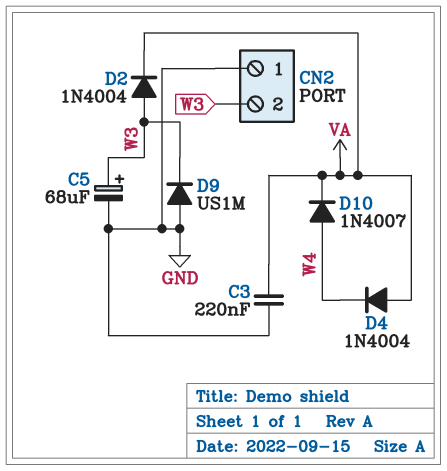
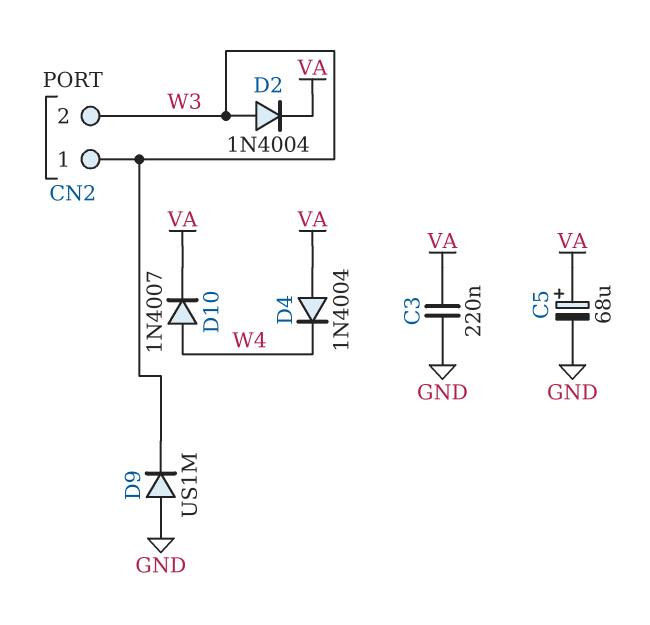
C5: 68uF (plus W3, minus GND) -> 68uF (plus VA, minus GND)
CN2 pin 1: GND -> W3

